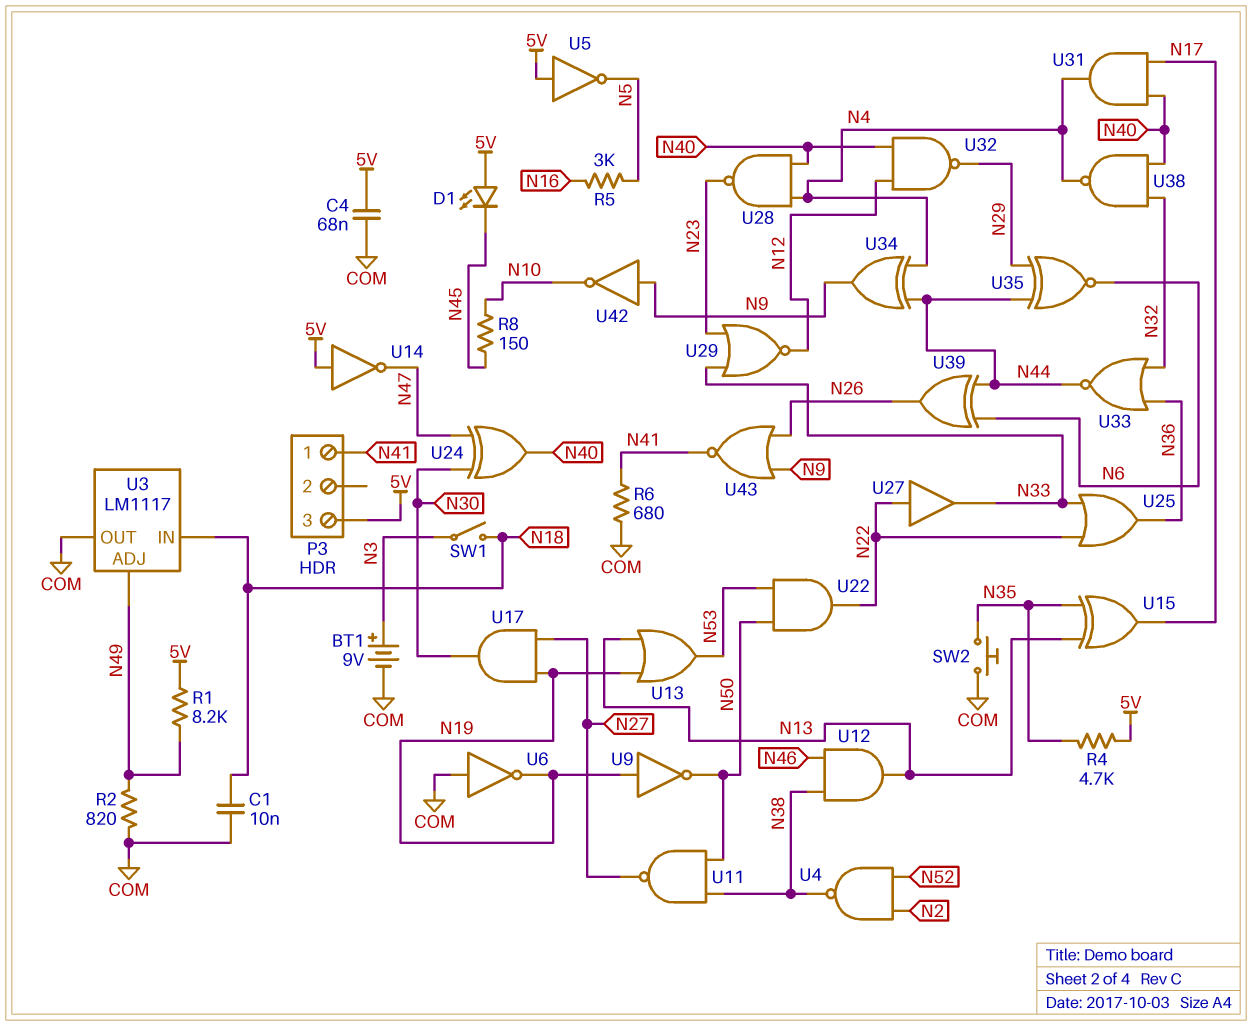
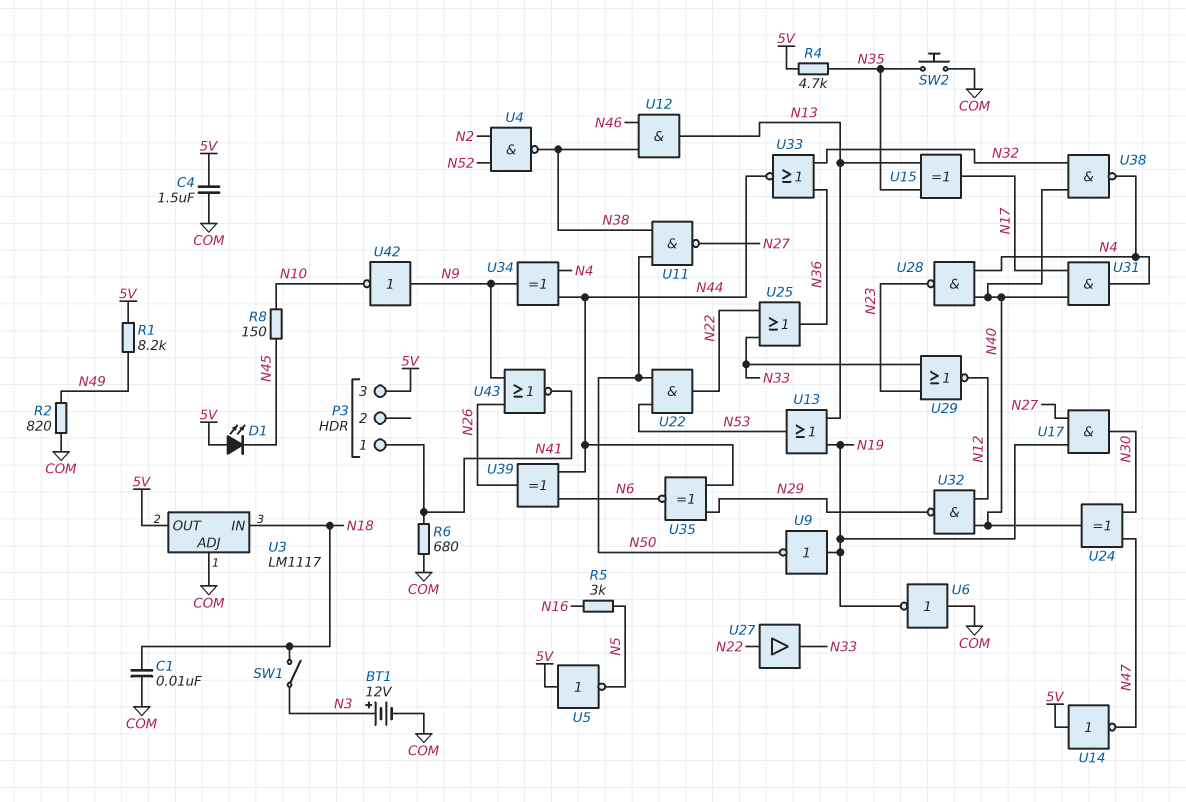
BT1: 9V (plus N3, minus COM) -> 12V (plus N3, minus COM)
C4: 68nF (5V, COM) -> 1.5uF (5V, COM)
U3 pin ADJ: N49 -> COM
U3 pin OUT: COM -> 5V

